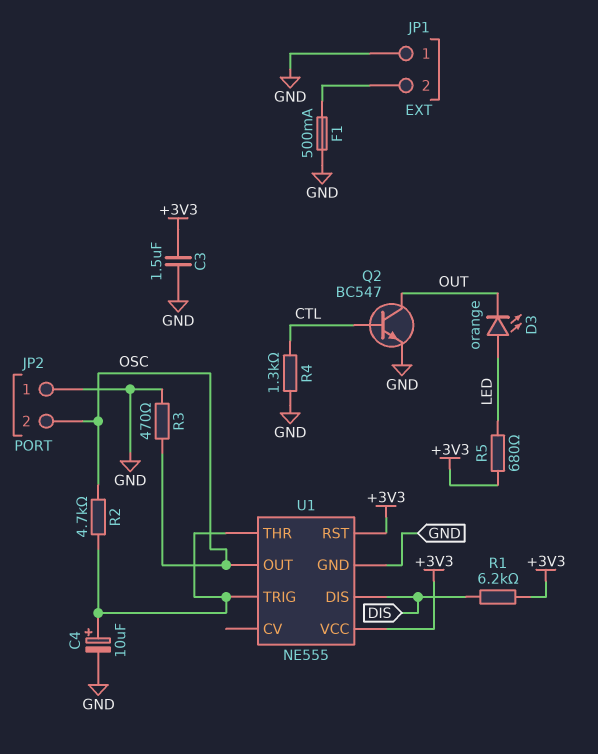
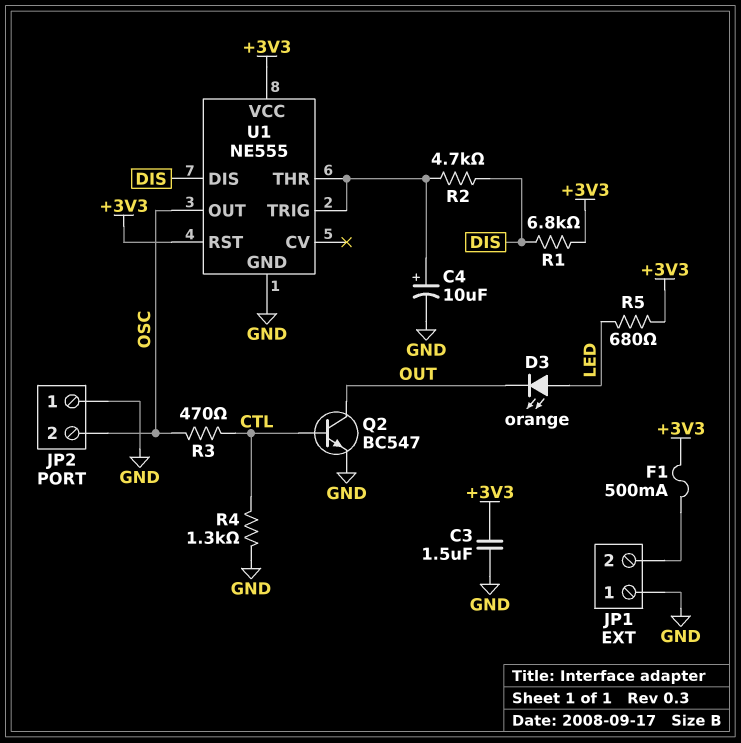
F1: 500mA (GND, JP1/2) -> 500mA (+3V3, JP1/2)
R1: 6.2k (+3V3, DIS) -> 6.8k (+3V3, DIS)
R2: 4.7k (OSC, U1/THR) -> 4.7k (DIS, U1/THR)
R3: 470 (GND, OSC) -> 470 (CTL, OSC)

